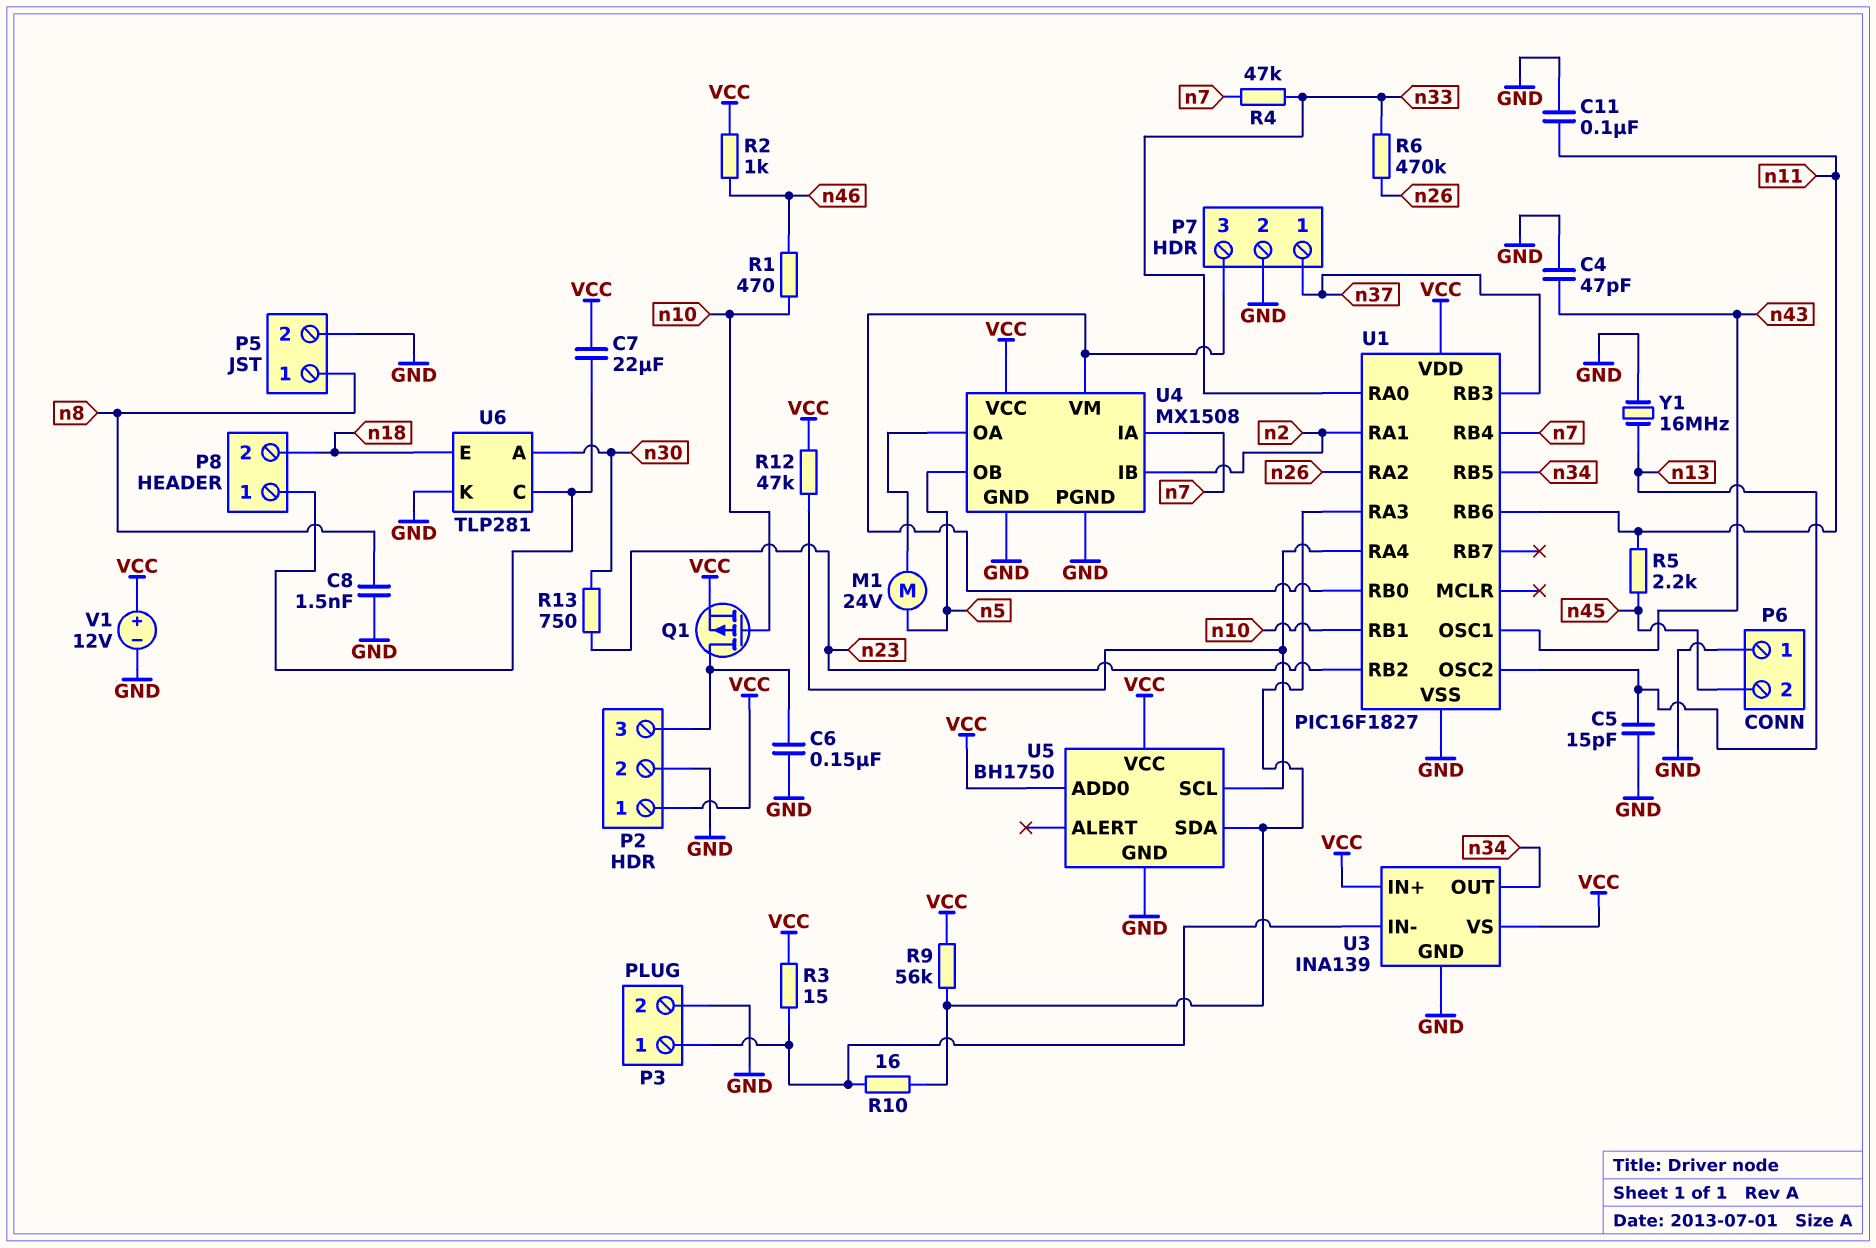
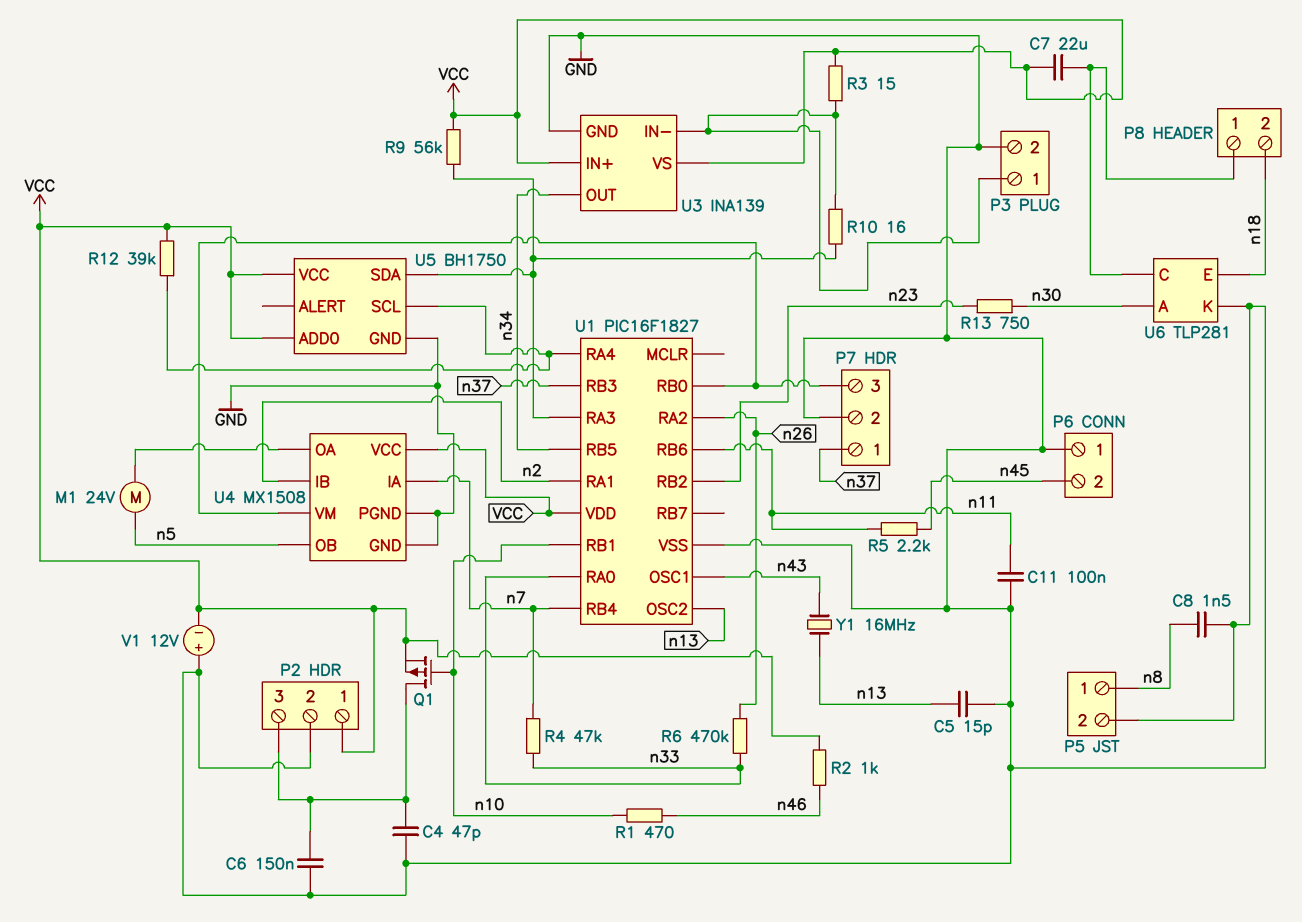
C4: 47pF (GND, n43) -> 47pF (GND, P2/3)
R12: 47k (U1/RA4, VCC) -> 39k (U1/RA4, VCC)
V1: 12V (plus VCC, minus GND) -> 12V (plus GND, minus VCC)
Y1: 16MHz (GND, n13) -> 16MHz (n13, n43)

